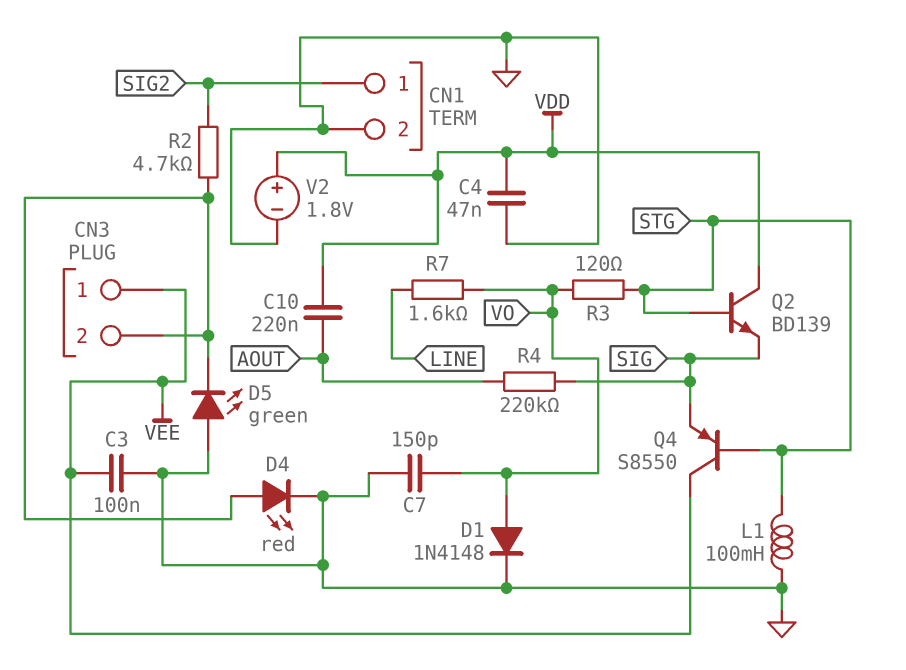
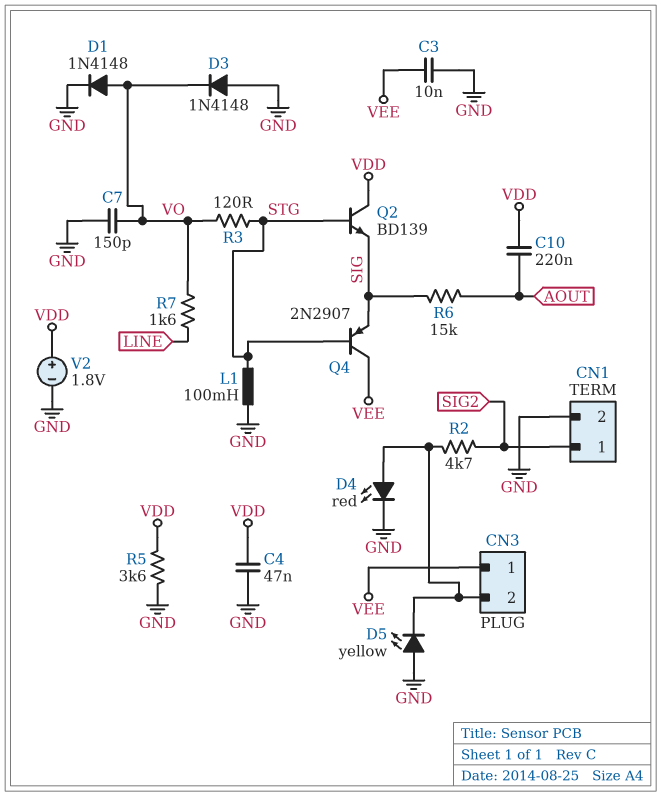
C3: 100nF (GND, VEE) -> 10nF (GND, VEE)
D3: none -> diode 1N4148 (A GND, K VO)
D5: LED green (A GND, K CN3/2) -> LED yellow (A GND, K CN3/2)
Q4: PNP S8550 (B STG, C VEE, E SIG) -> PNP 2N2907 (B STG, C VEE, E SIG)
R4: 220k (AOUT, SIG) -> none
R5: none -> 3.6k (GND, VDD)
R6: none -> 15k (AOUT, SIG)

